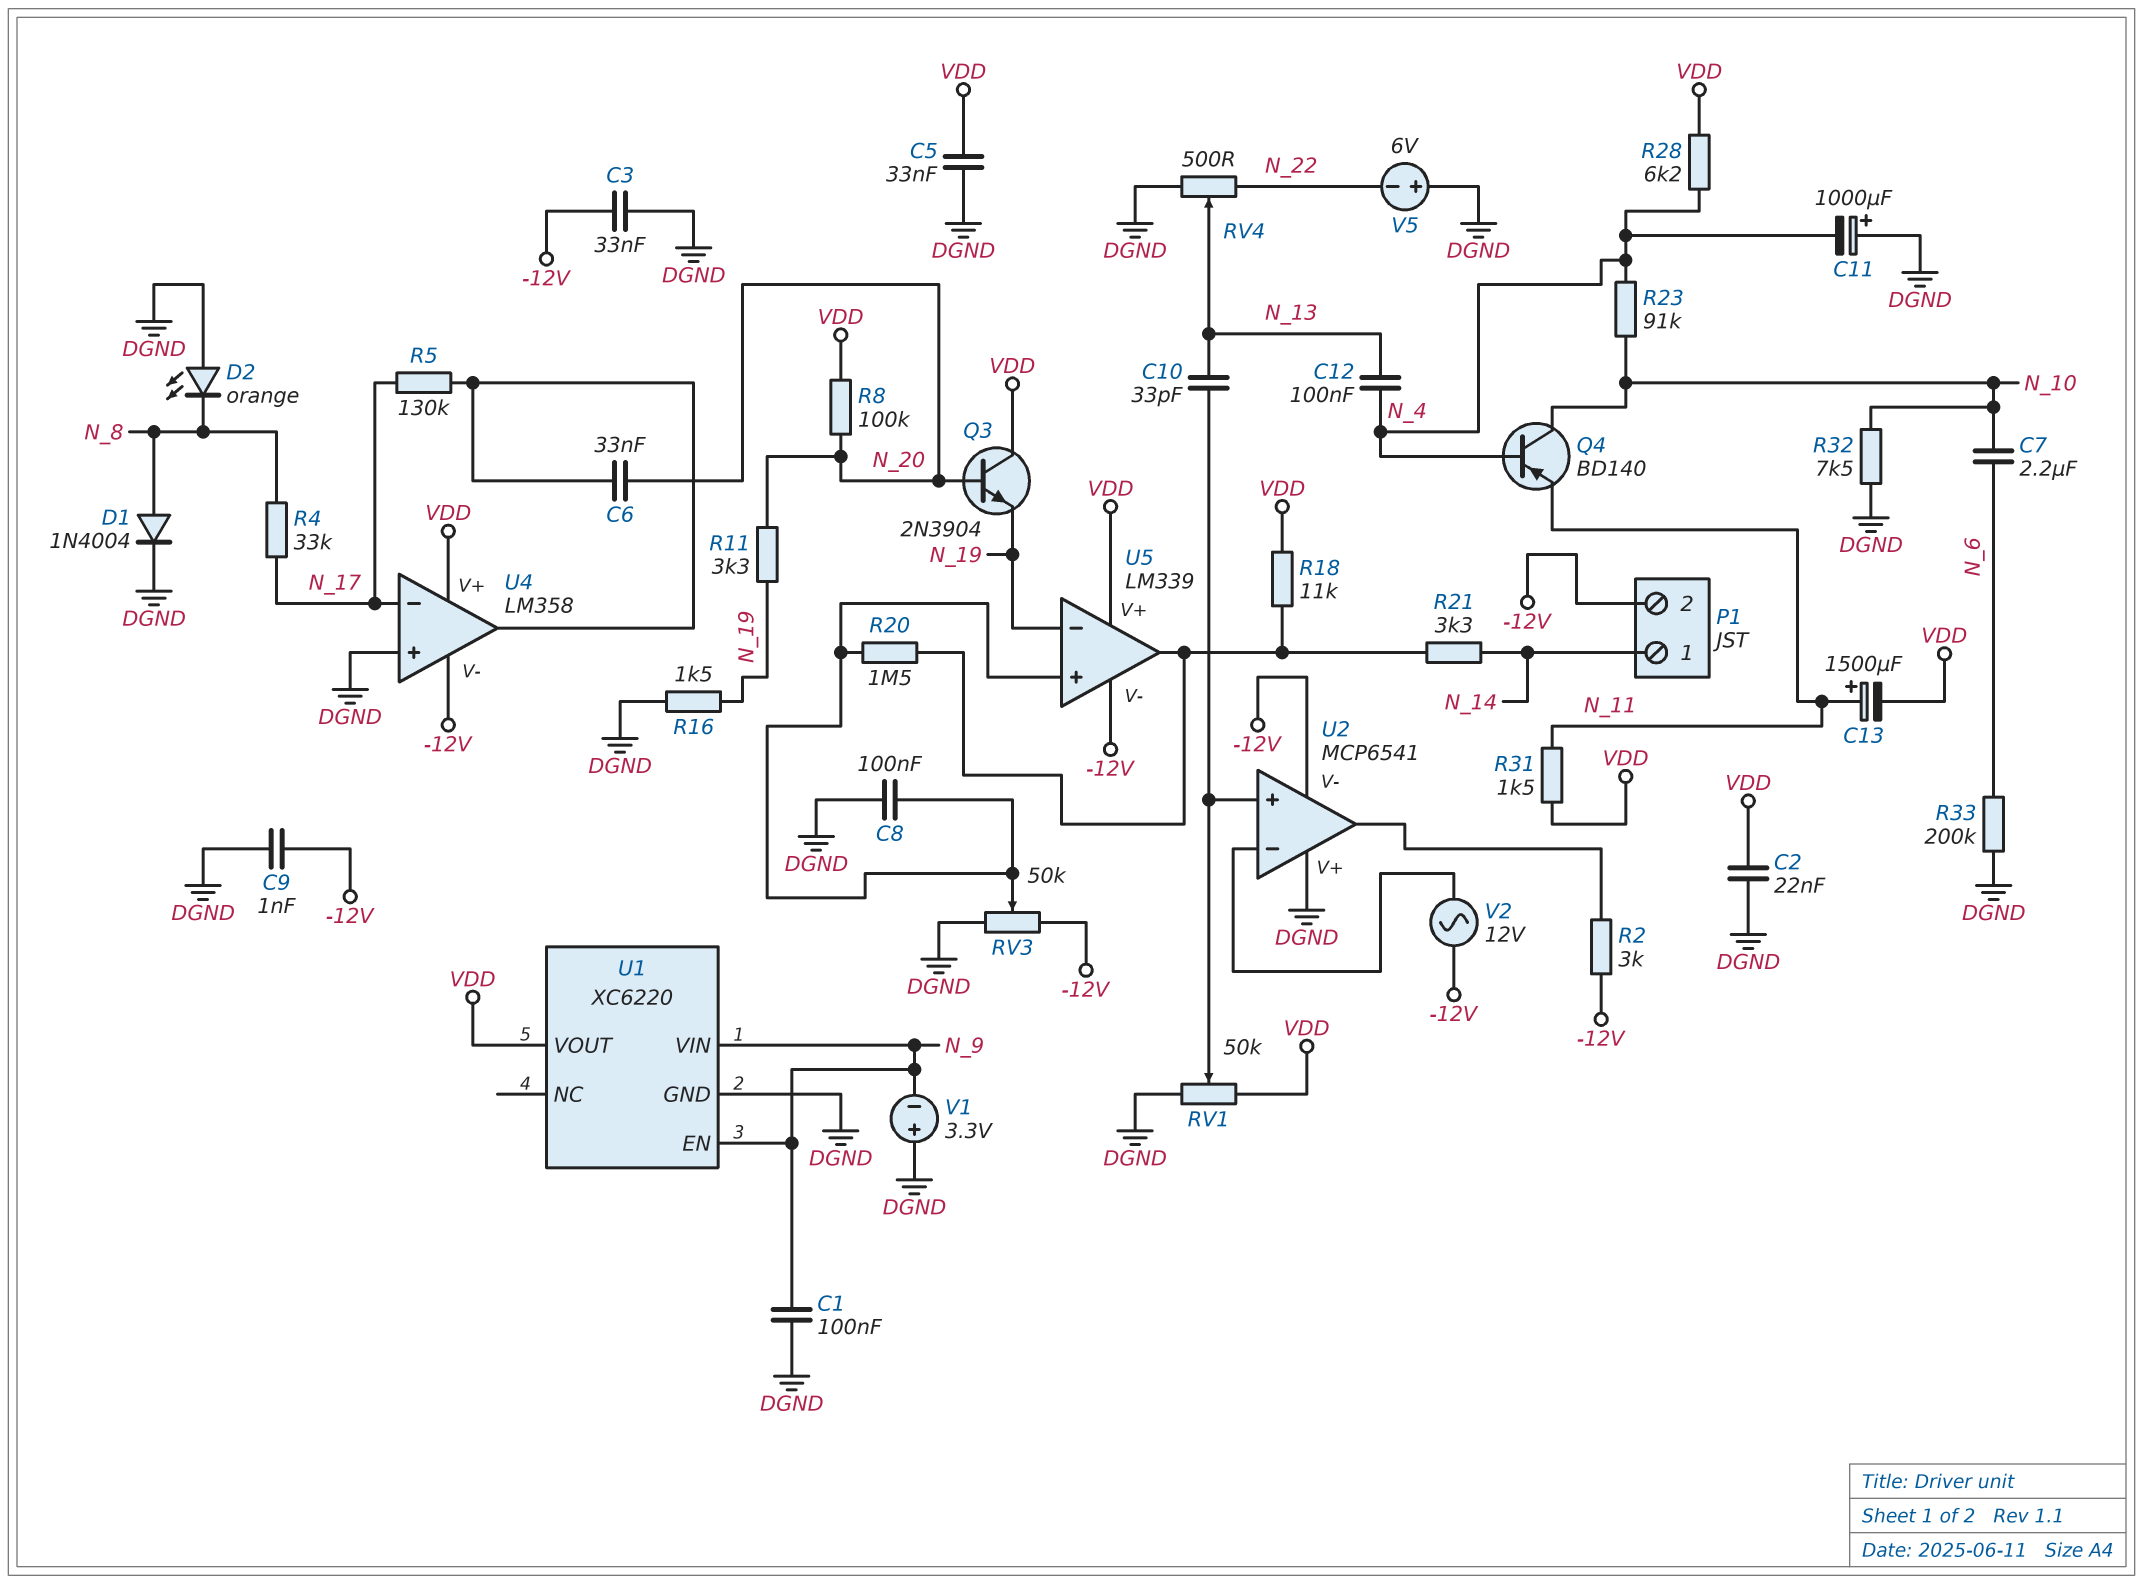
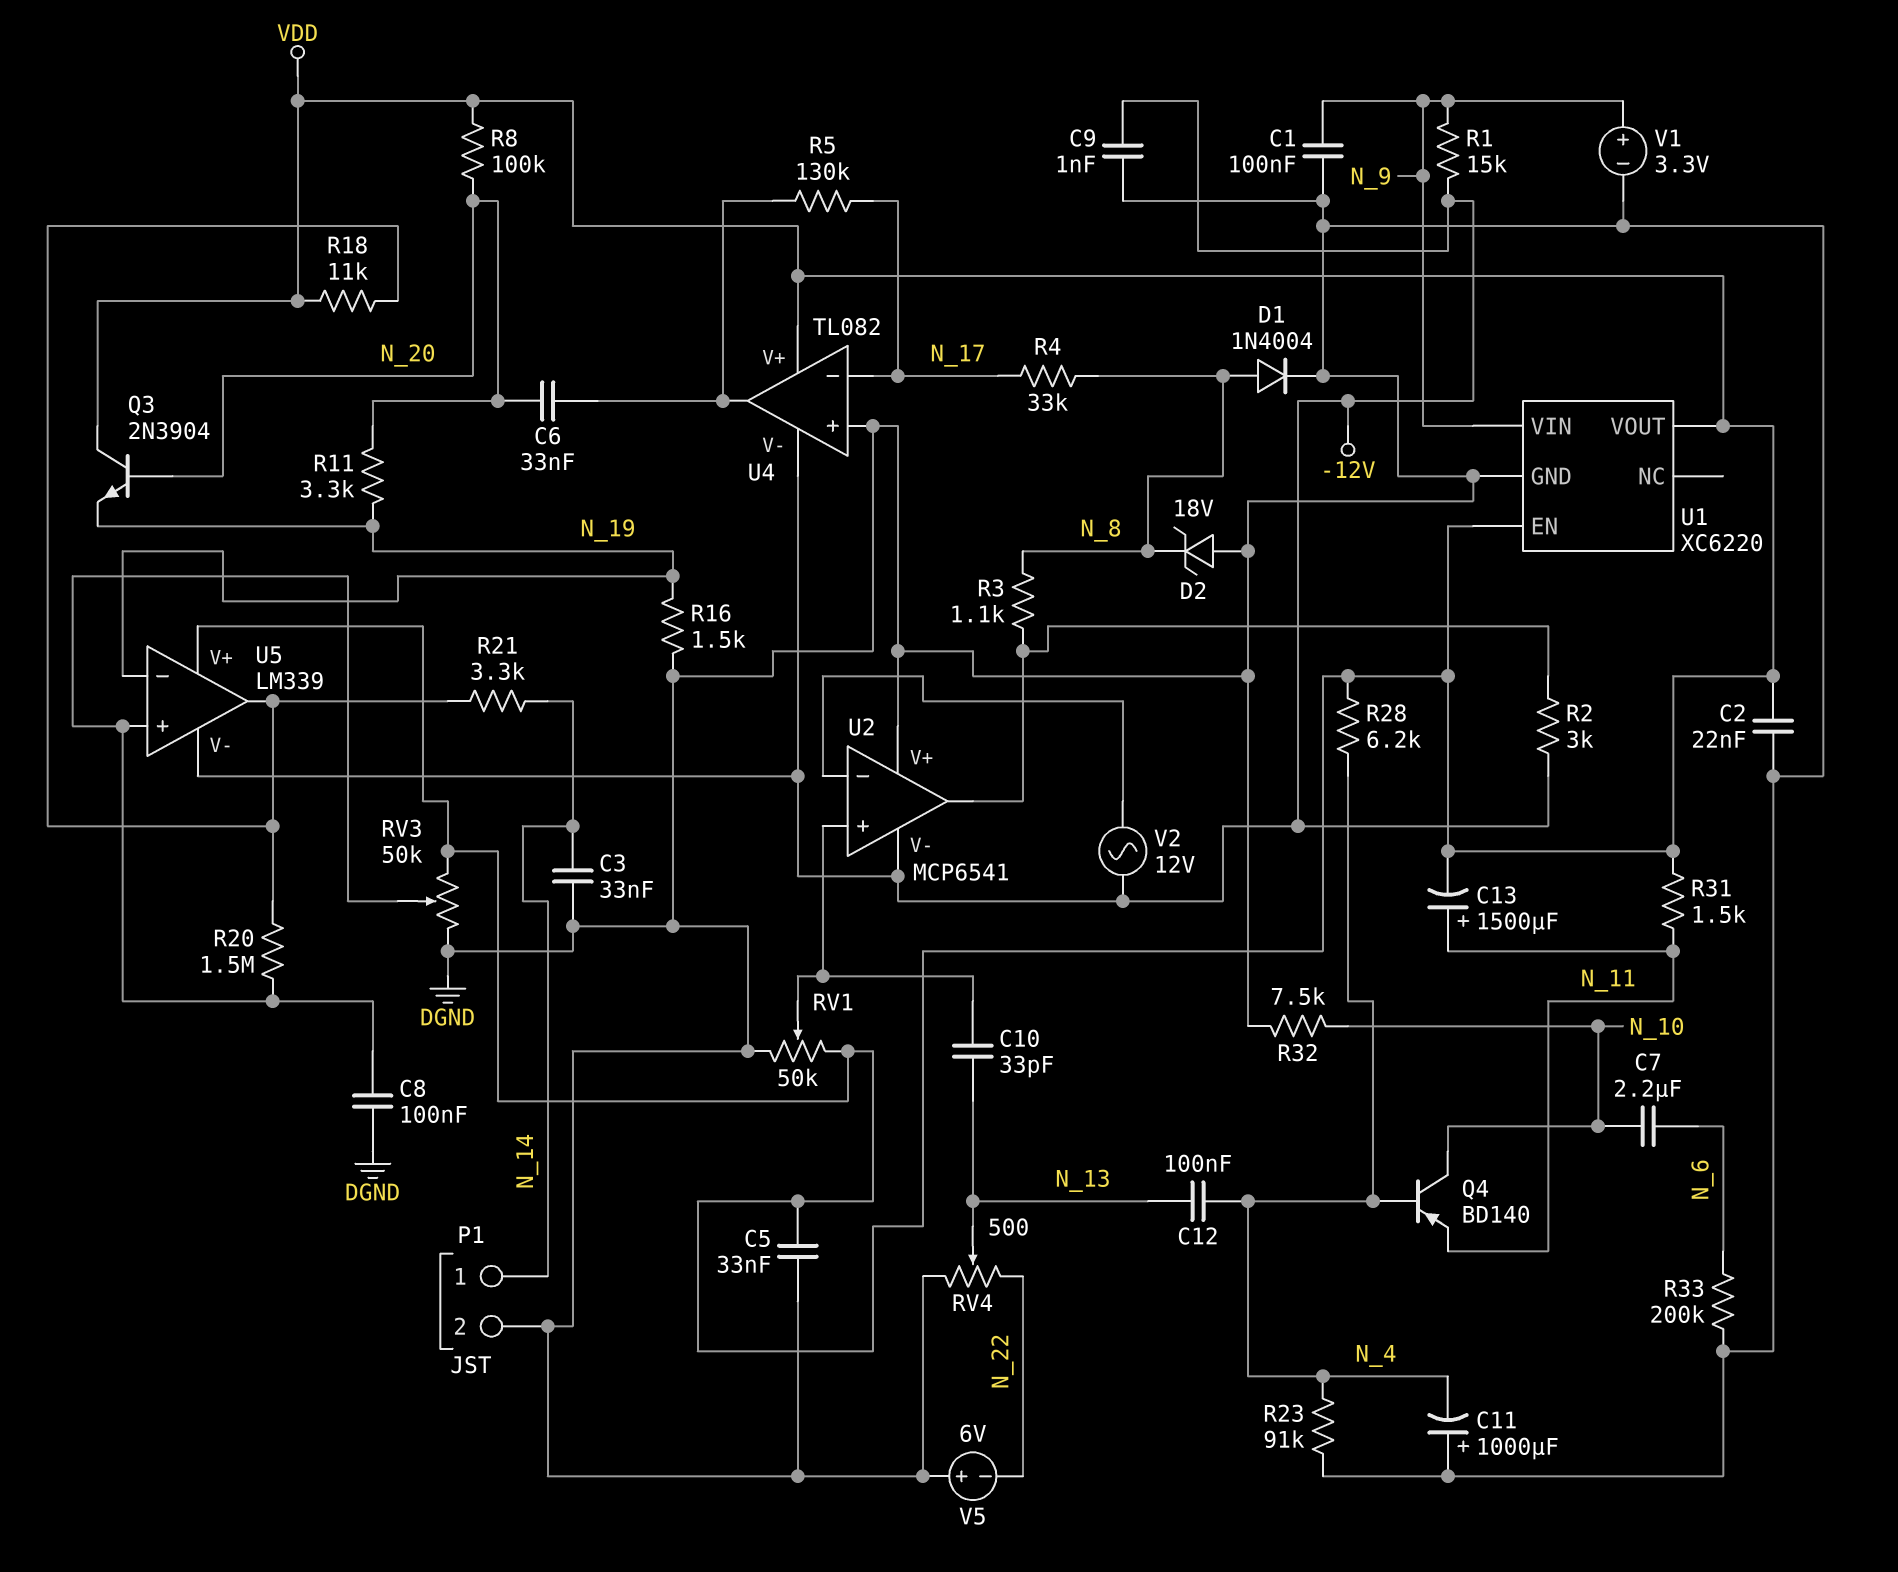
C3: 33nF (-12V, DGND) -> 33nF (DGND, N_14)
D2: LED orange (A DGND, K N_8) -> zener 18V (A DGND, K N_8)
P1 pin 2: -12V -> DGND
R1: none -> 15k (-12V, N_9)
R3: none -> 1.1k (N_8, U2/out)
R23: 91k (N_4, N_10) -> 91k (DGND, N_4)
RV3: 50k (-12V, DGND, wiper U5/in+) -> 50k (DGND, VDD, wiper U5/in+)
U1 pin EN: N_9 -> VDD
U4: LM358 -> TL082
V1: 3.3V (plus DGND, minus N_9) -> 3.3V (plus N_9, minus DGND)

